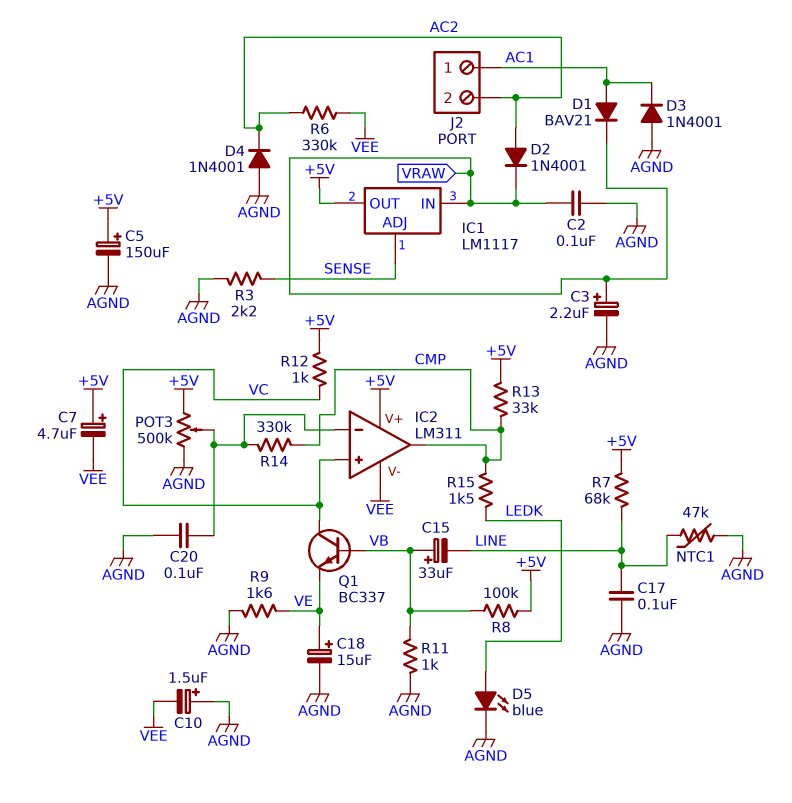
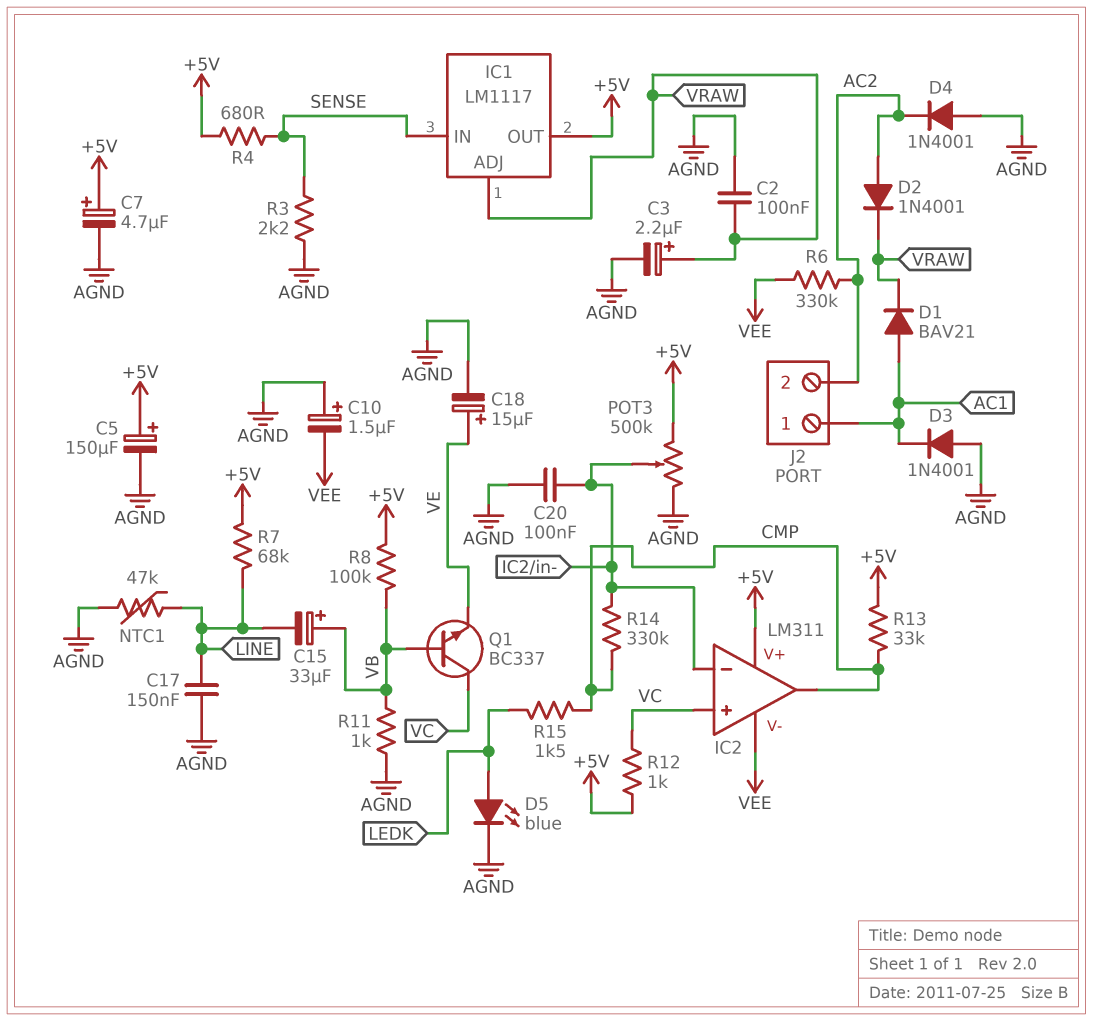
C7: 4.7uF (plus +5V, minus VEE) -> 4.7uF (plus +5V, minus AGND)
C17: 100nF (AGND, LINE) -> 150nF (AGND, LINE)
IC1 pin ADJ: SENSE -> VRAW
IC1 pin IN: VRAW -> SENSE
R4: none -> 680 (+5V, SENSE)
R9: 1.6k (AGND, VE) -> none

